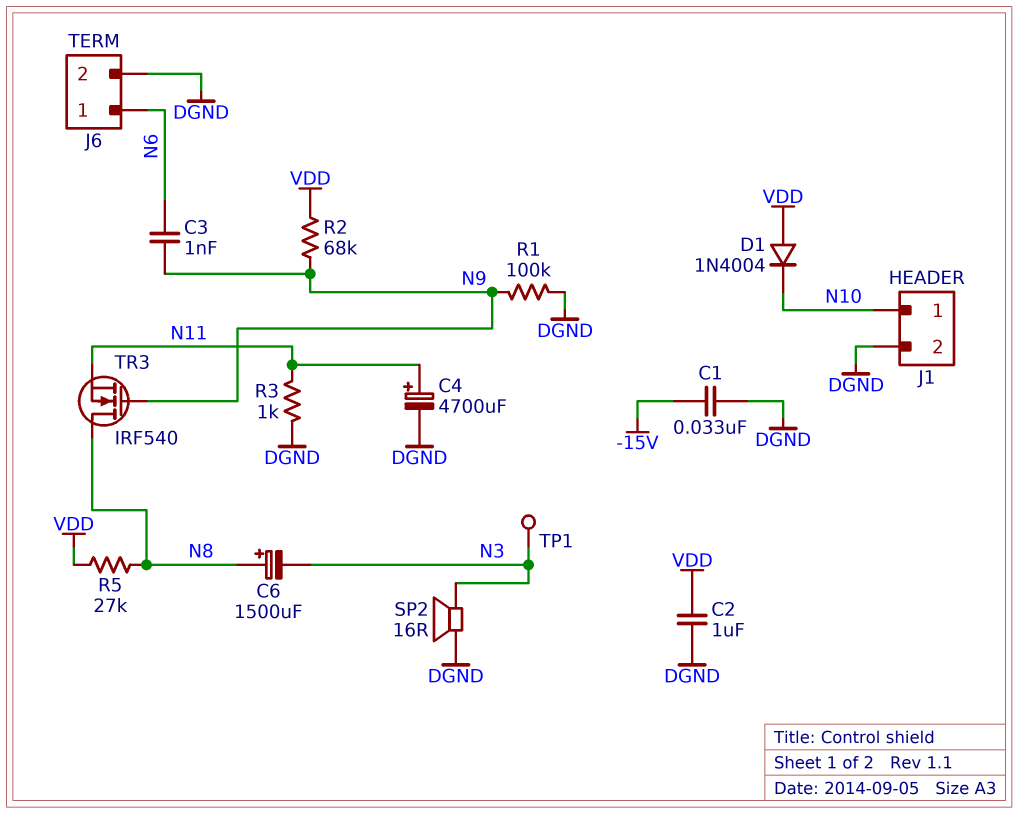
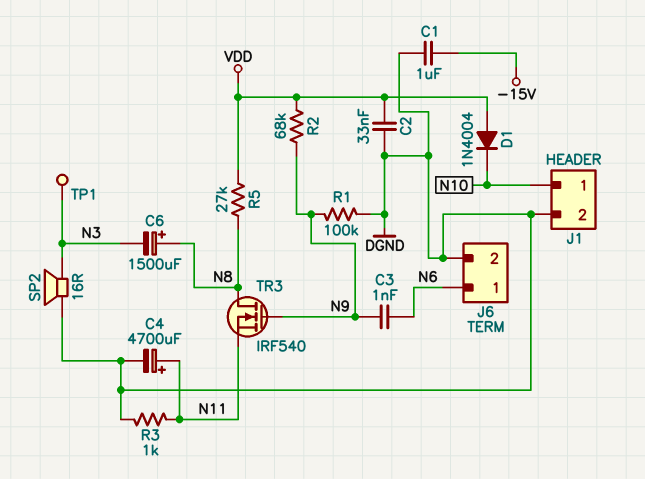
C1: 33nF (-15V, DGND) -> 1uF (-15V, DGND)
C2: 1uF (DGND, VDD) -> 33nF (DGND, VDD)

